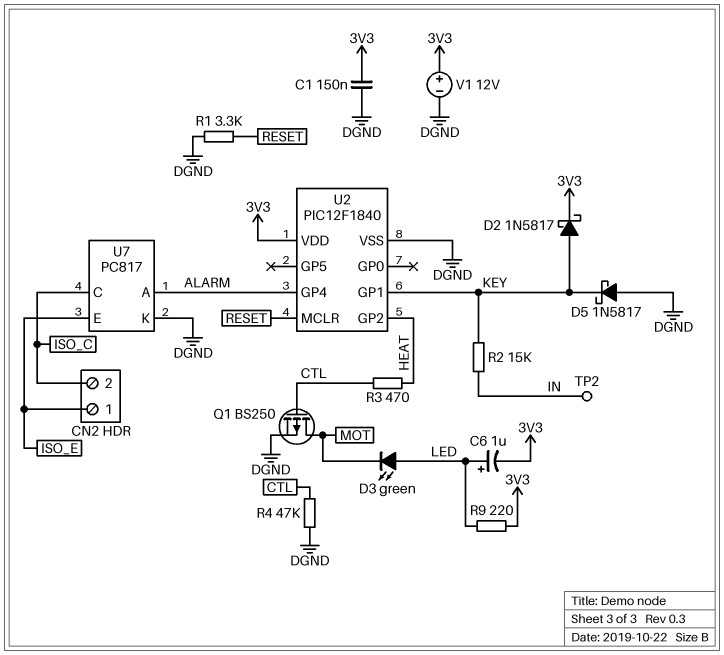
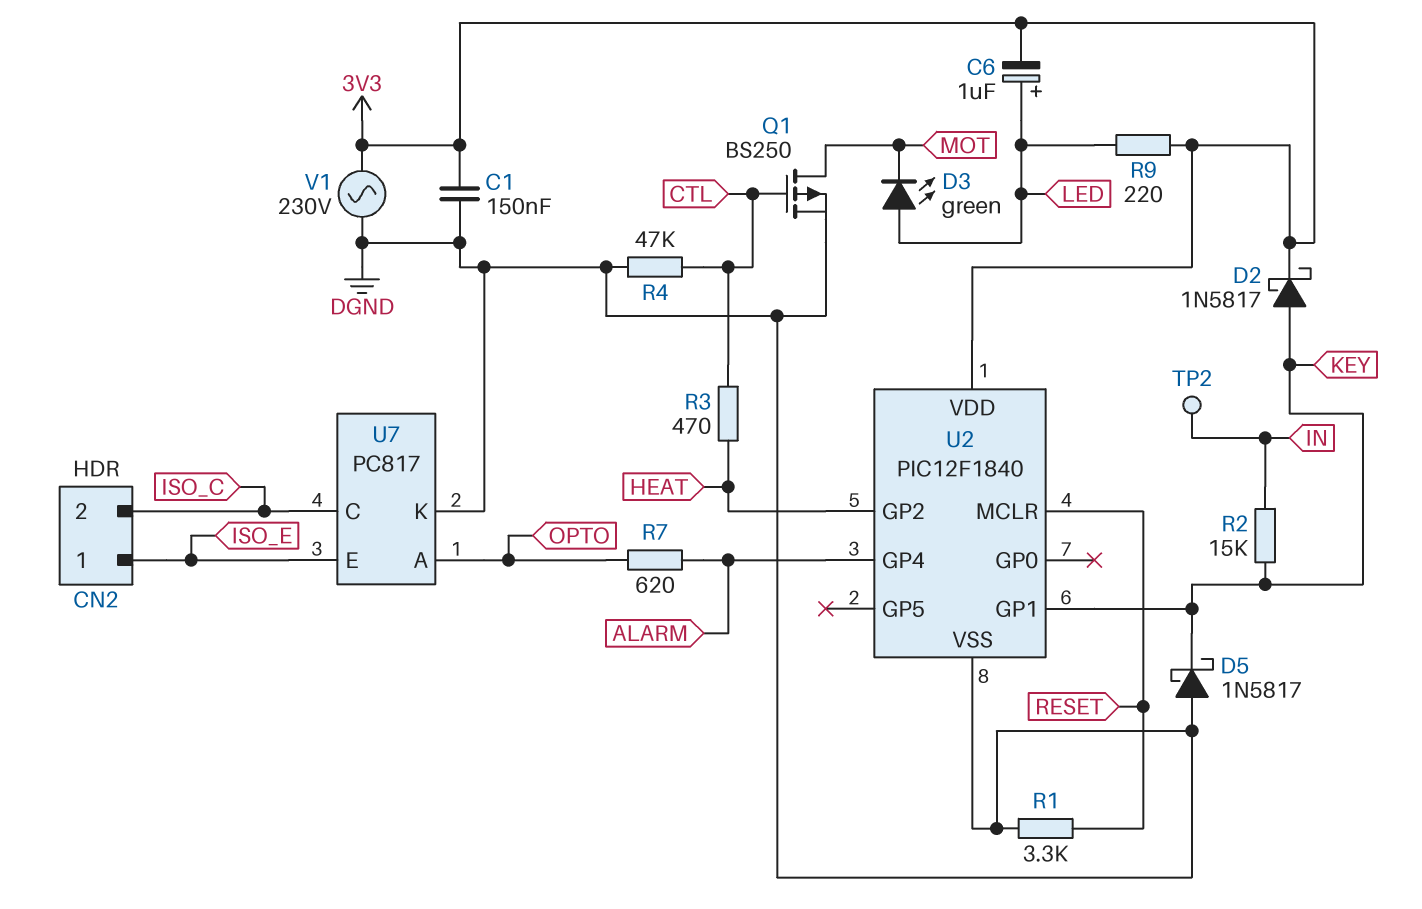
R7: none -> 620 (ALARM, OPTO)
U7 pin A: ALARM -> OPTO
V1: 12V (plus 3V3, minus DGND) -> AC 230V (3V3, DGND)

